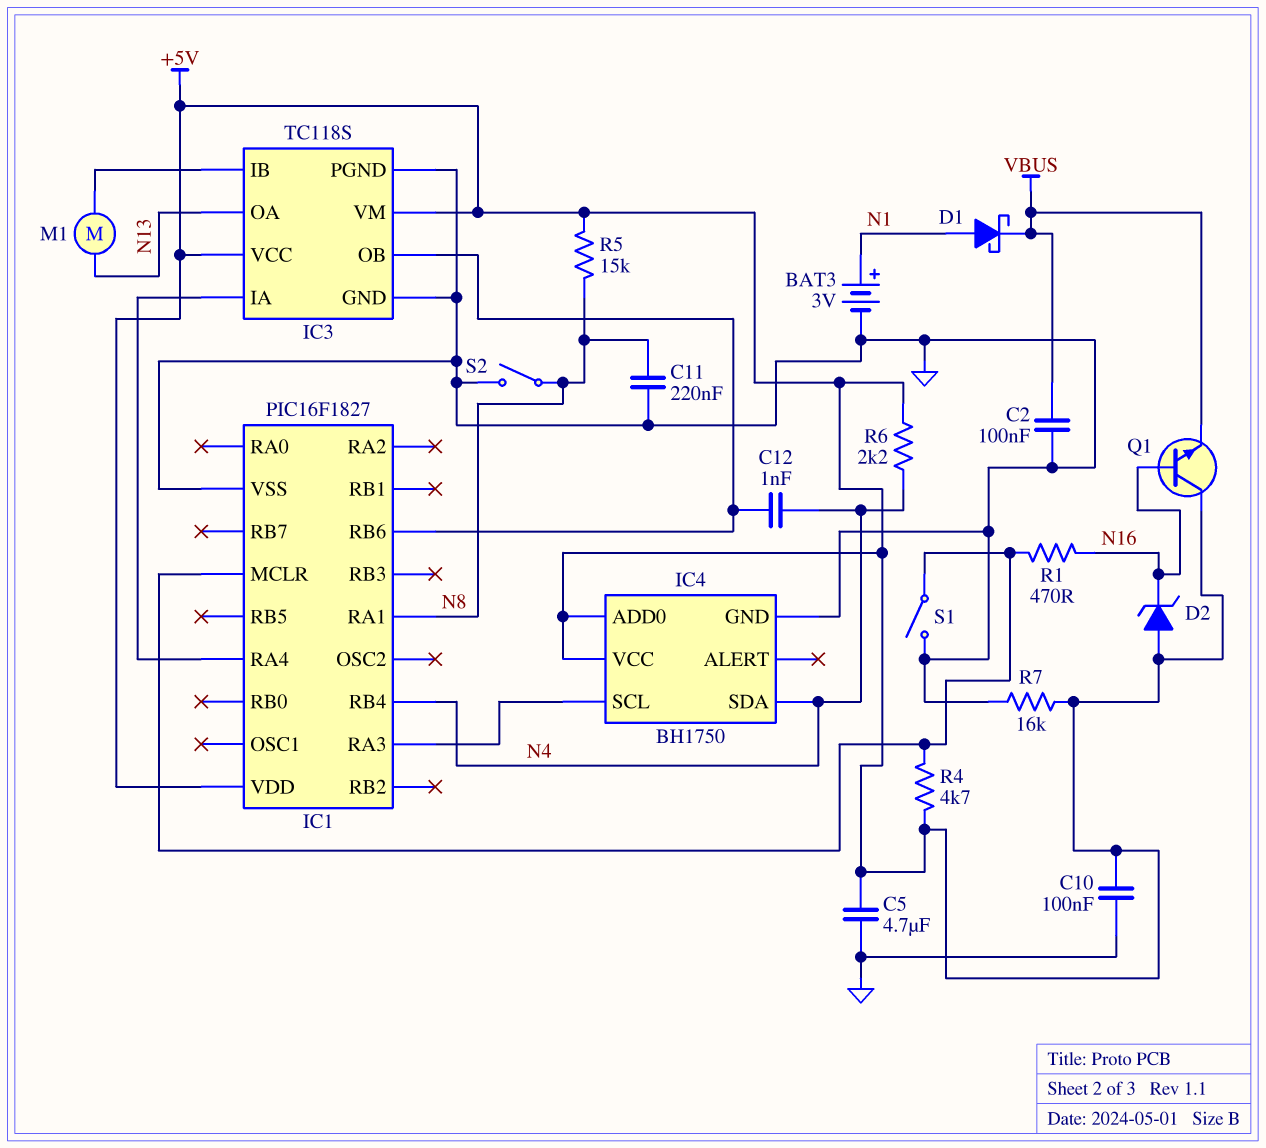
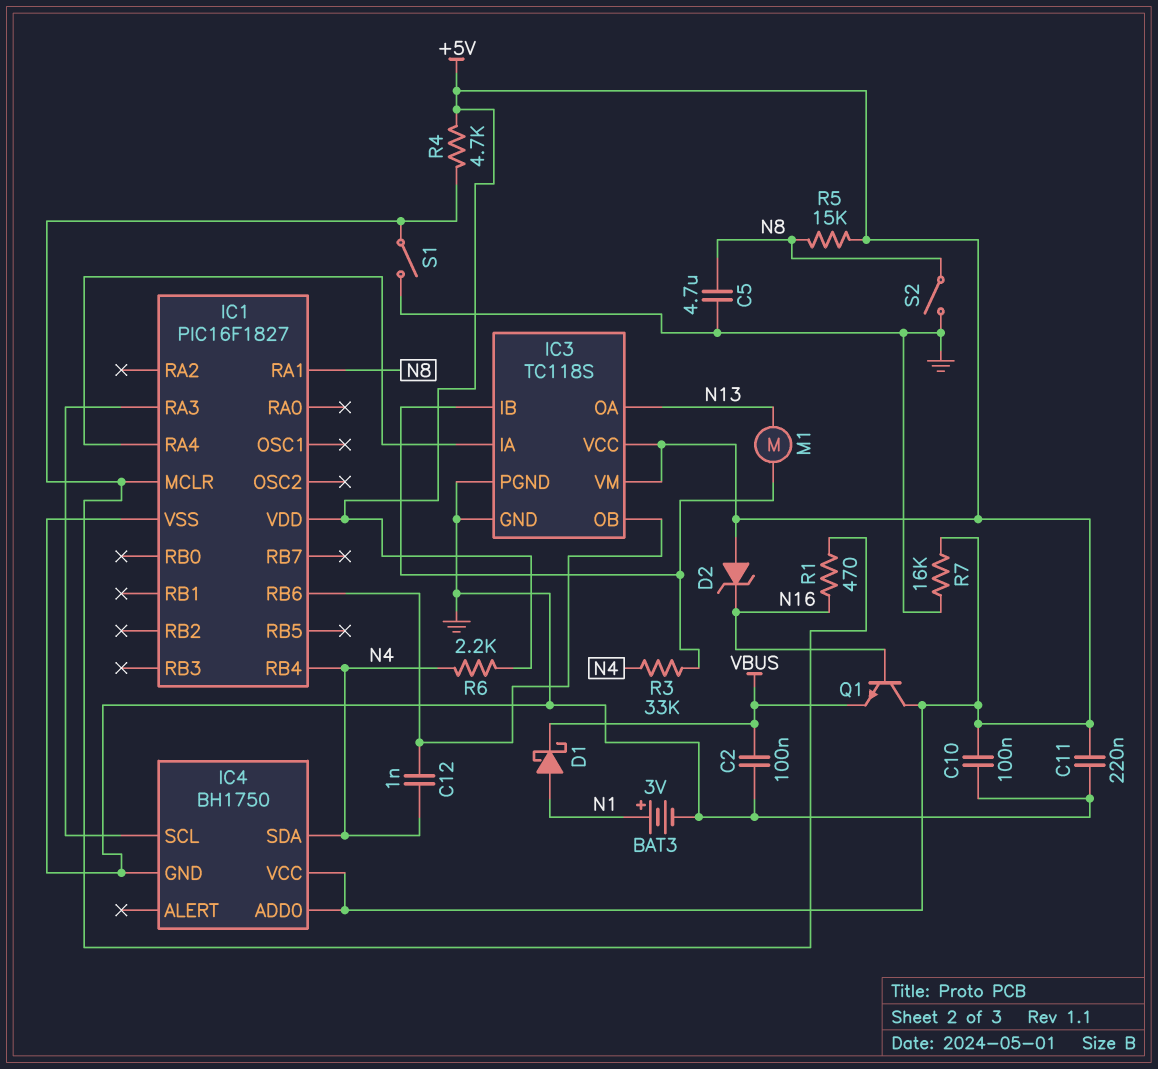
C5: 4.7uF (+5V, GND) -> 4.7uF (GND, N8)
C11: 220nF (GND, N8) -> 220nF (+5V, GND)
R3: none -> 33k (IC3/IB, N4)

